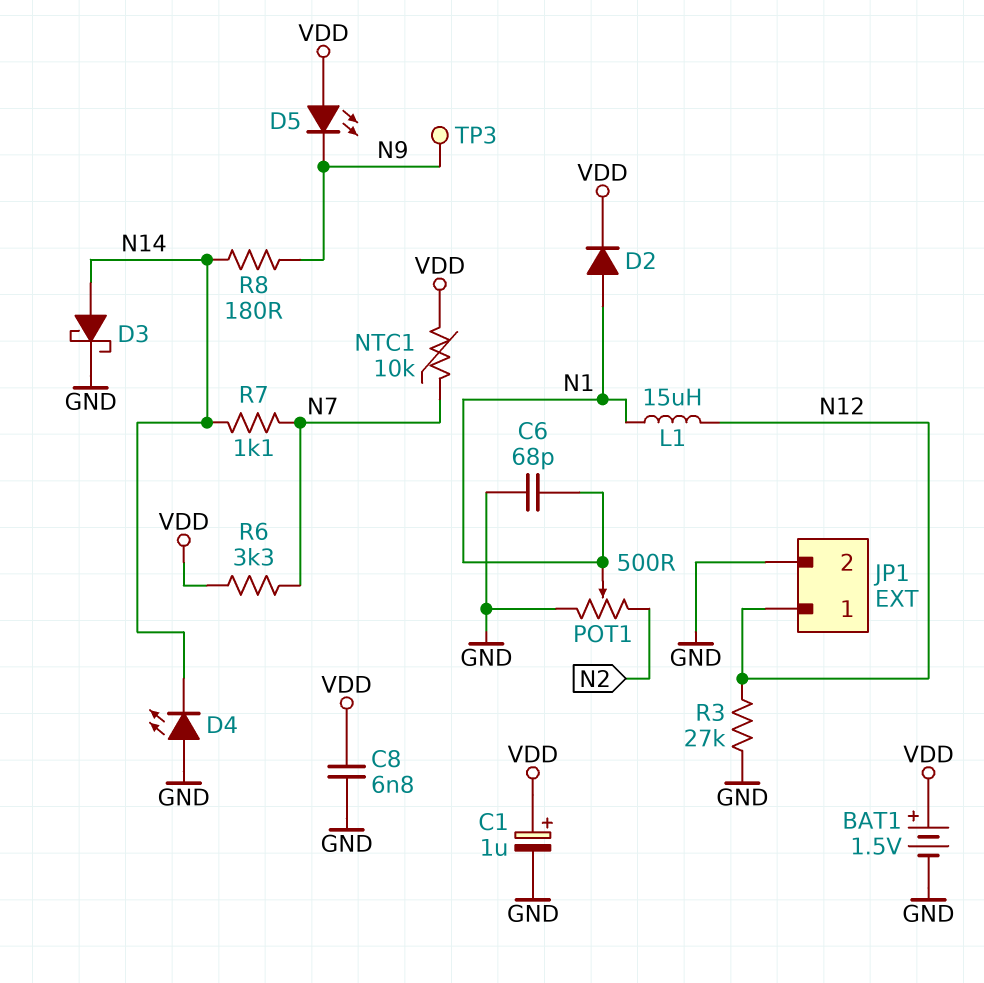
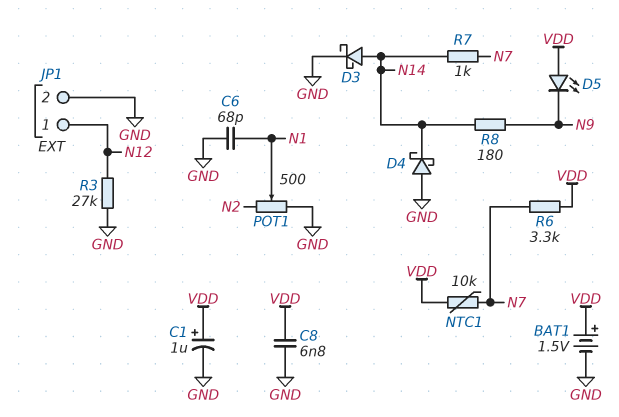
D2: diode (A N1, K VDD) -> none
D4: LED (A GND, K N14) -> schottky (A GND, K N14)
L1: 15uH (N1, N12) -> none
R7: 1.1k (N7, N14) -> 1k (N7, N14)
TP3: test point (N9) -> none

